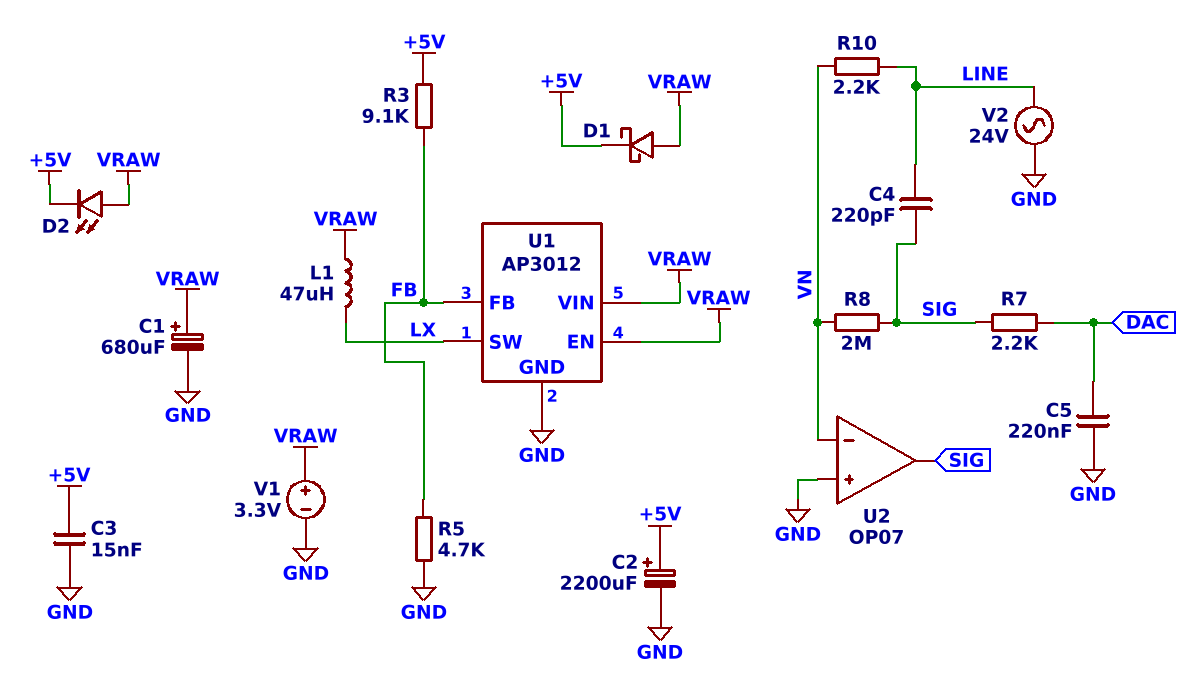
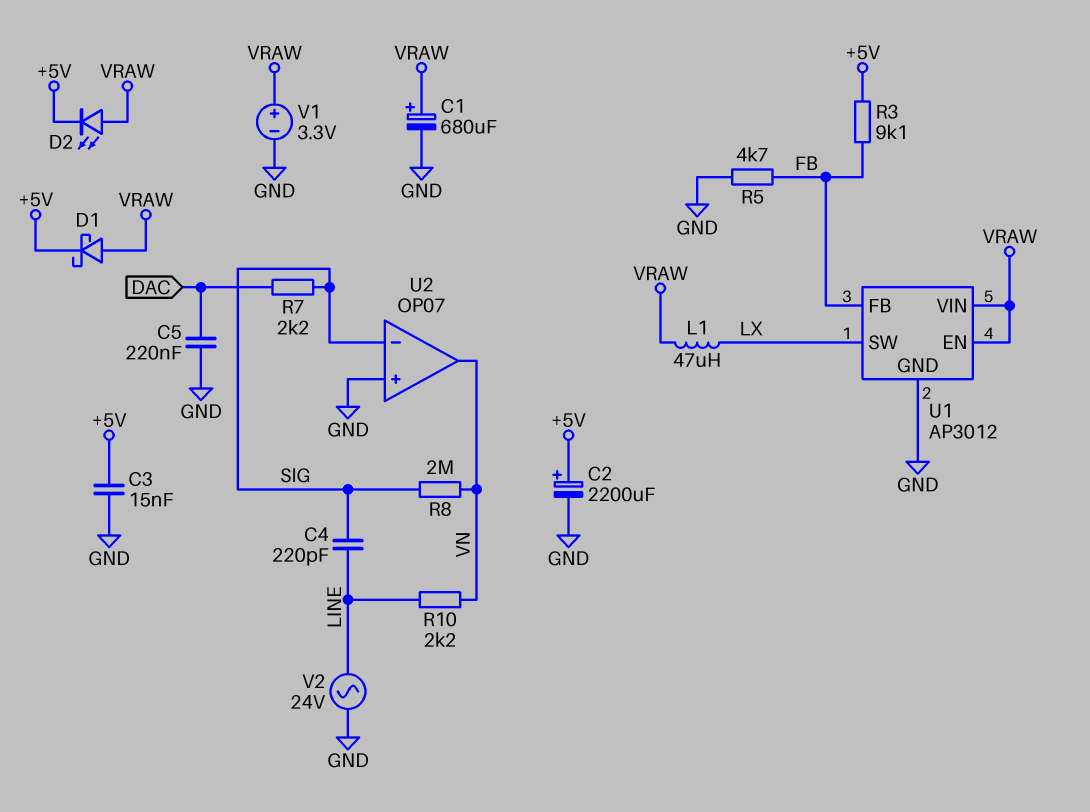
U2 pin in-: VN -> SIG
U2 pin out: SIG -> VN

